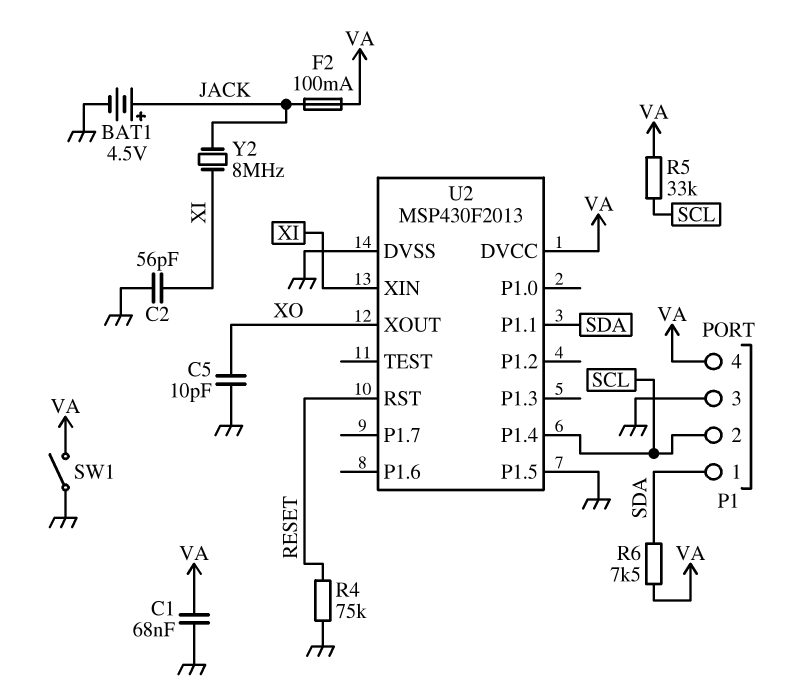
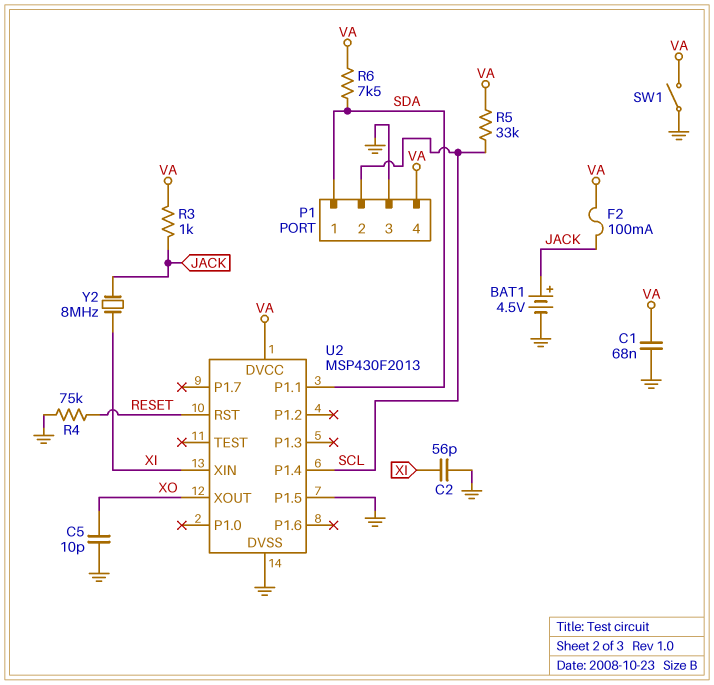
R3: none -> 1k (JACK, VA)

